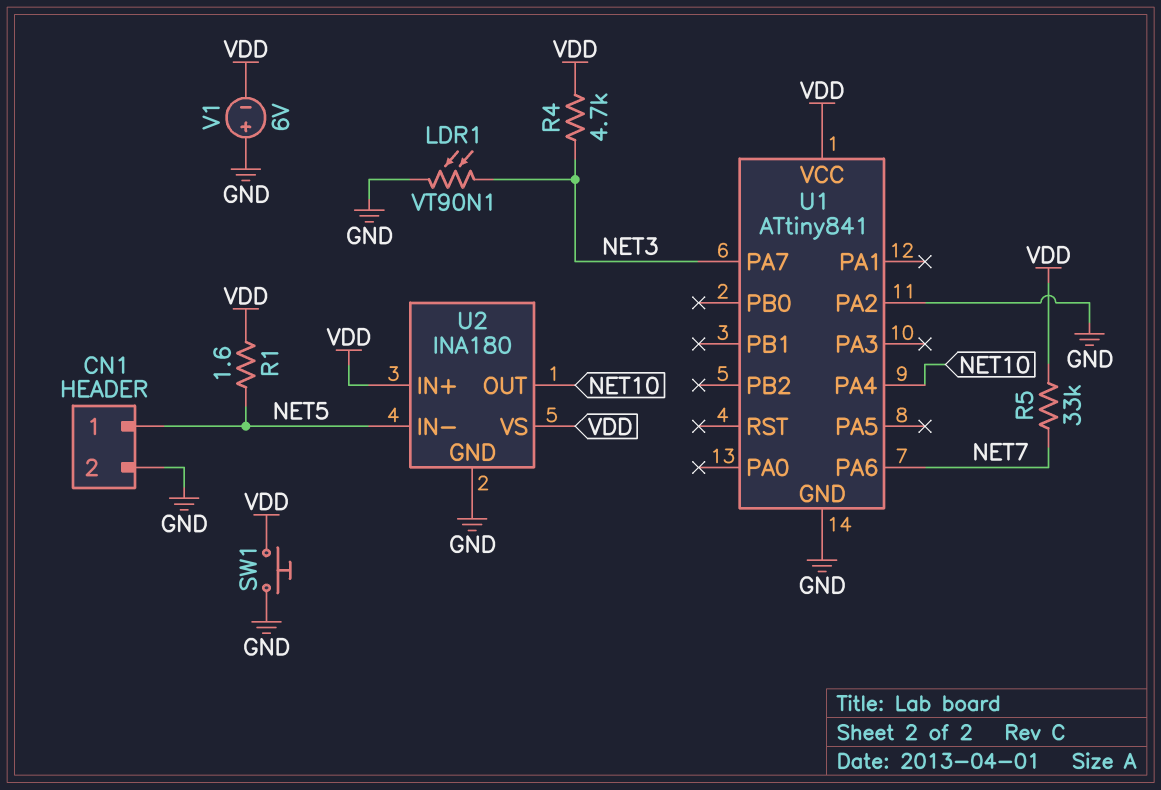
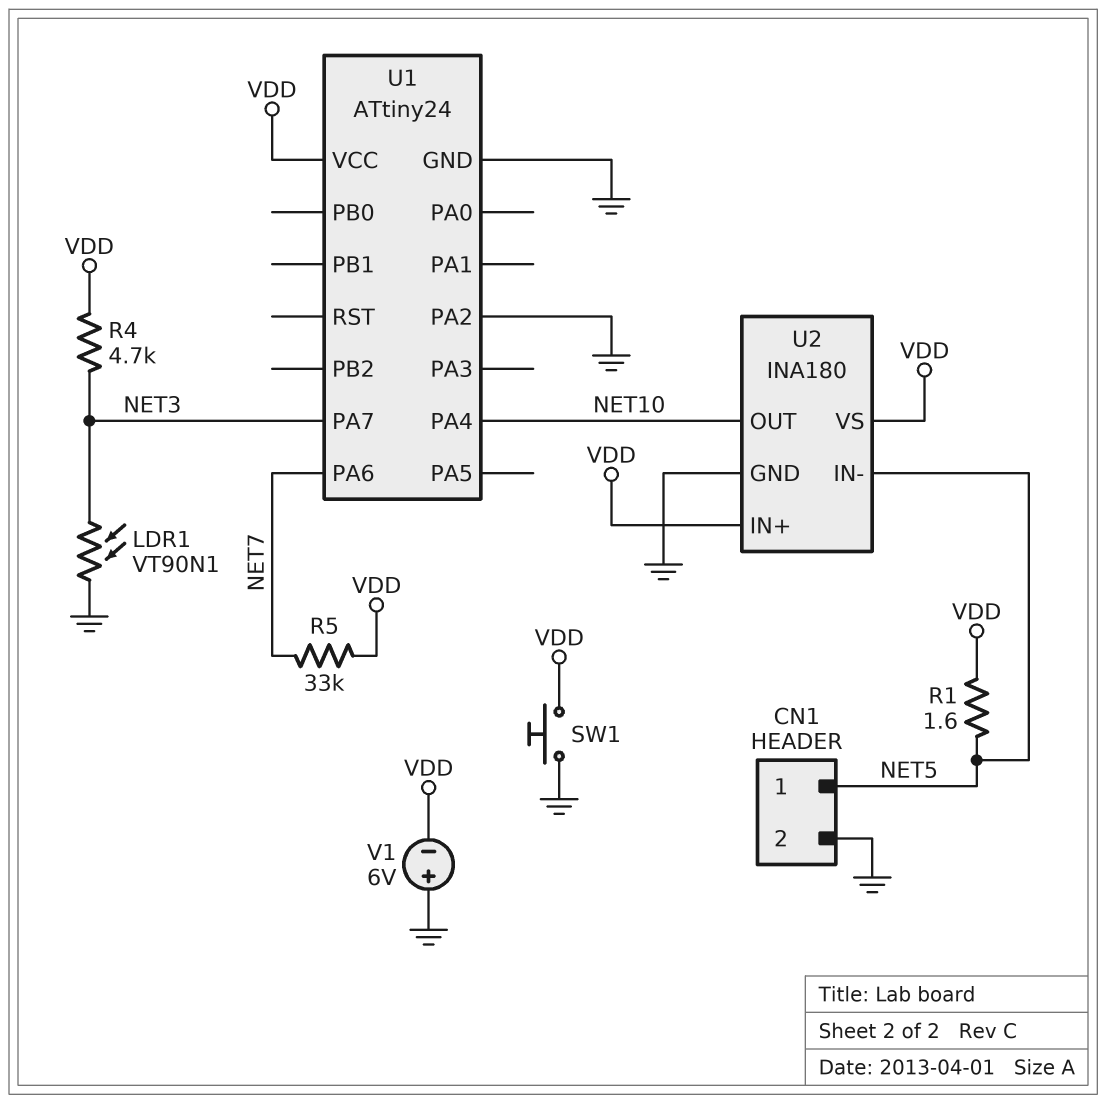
U1: ATtiny841 -> ATtiny24

